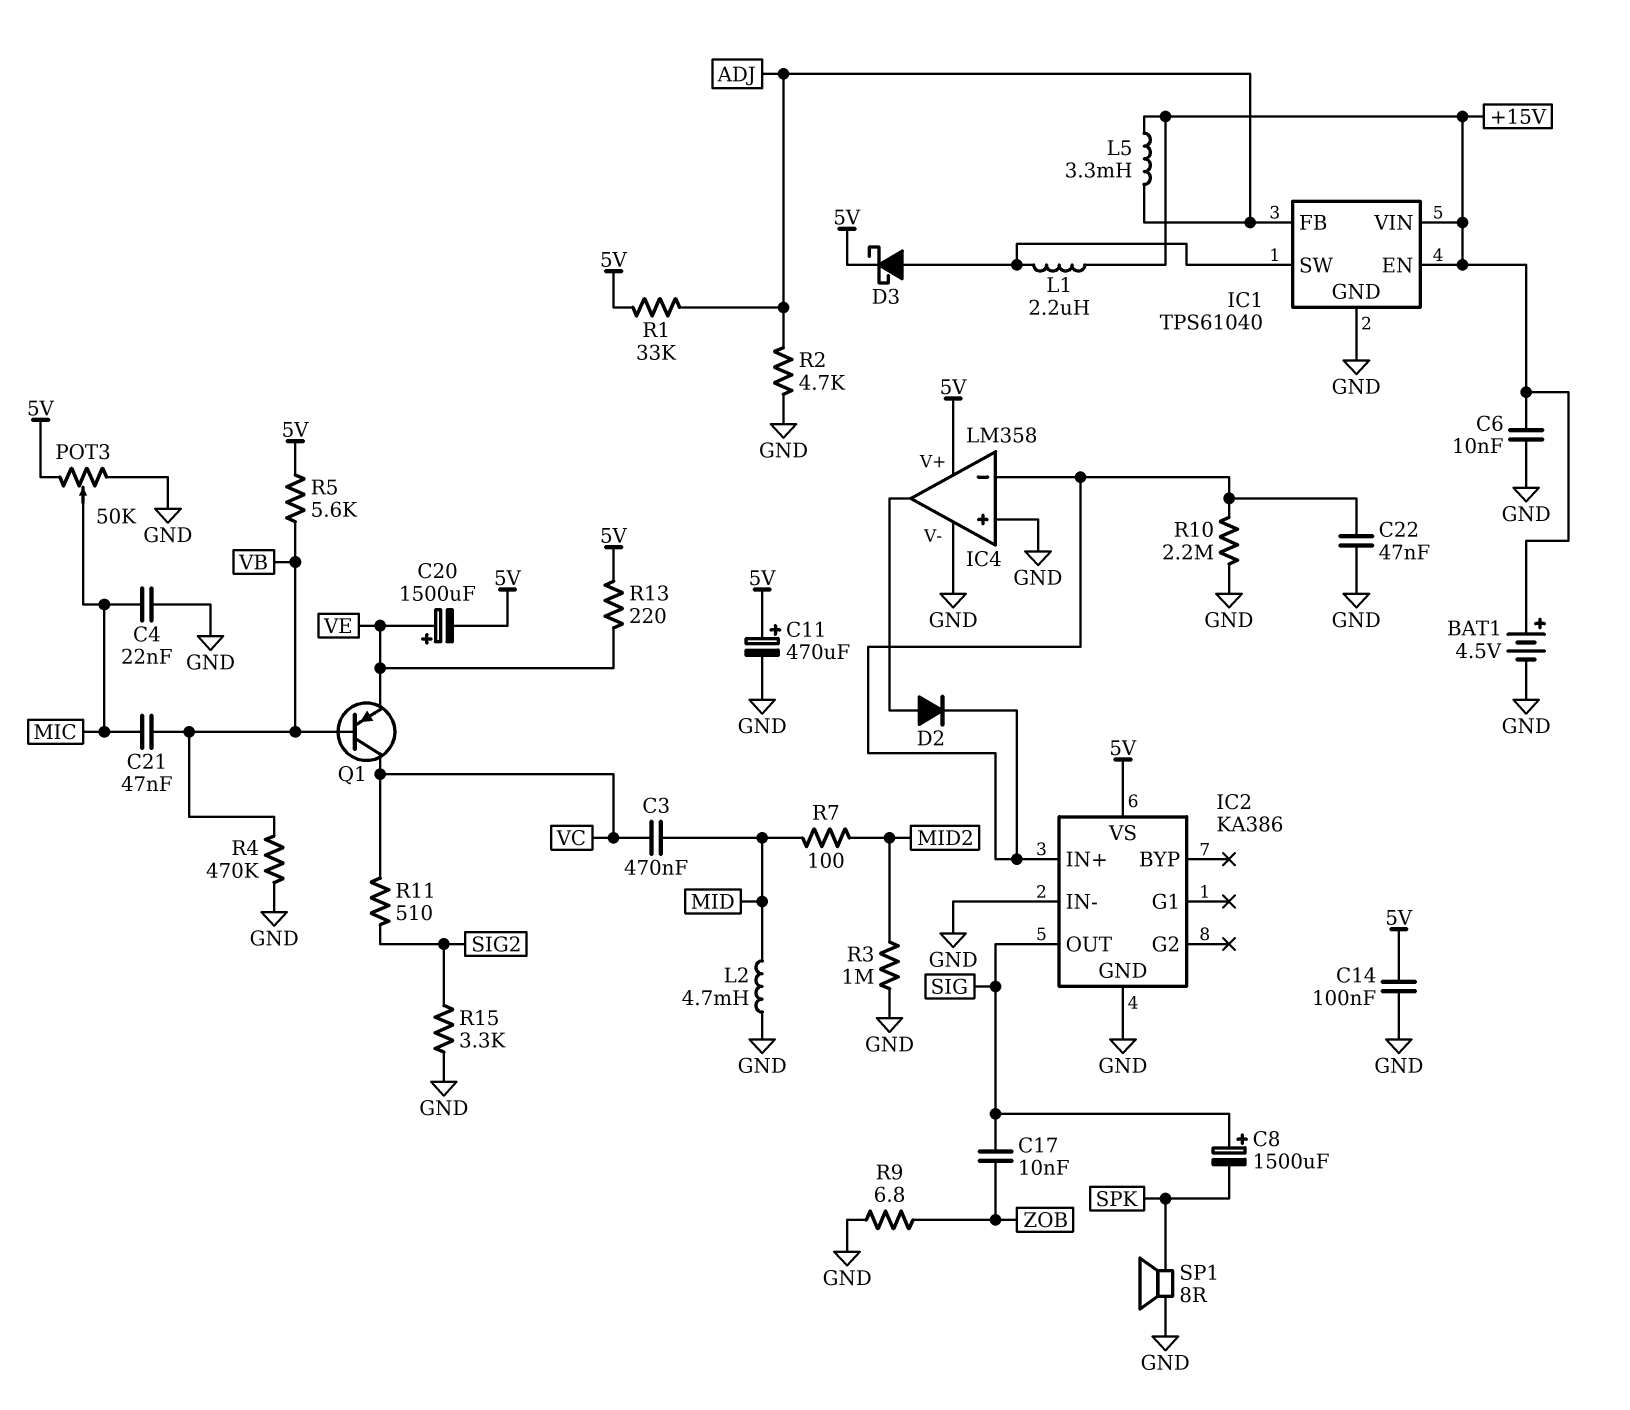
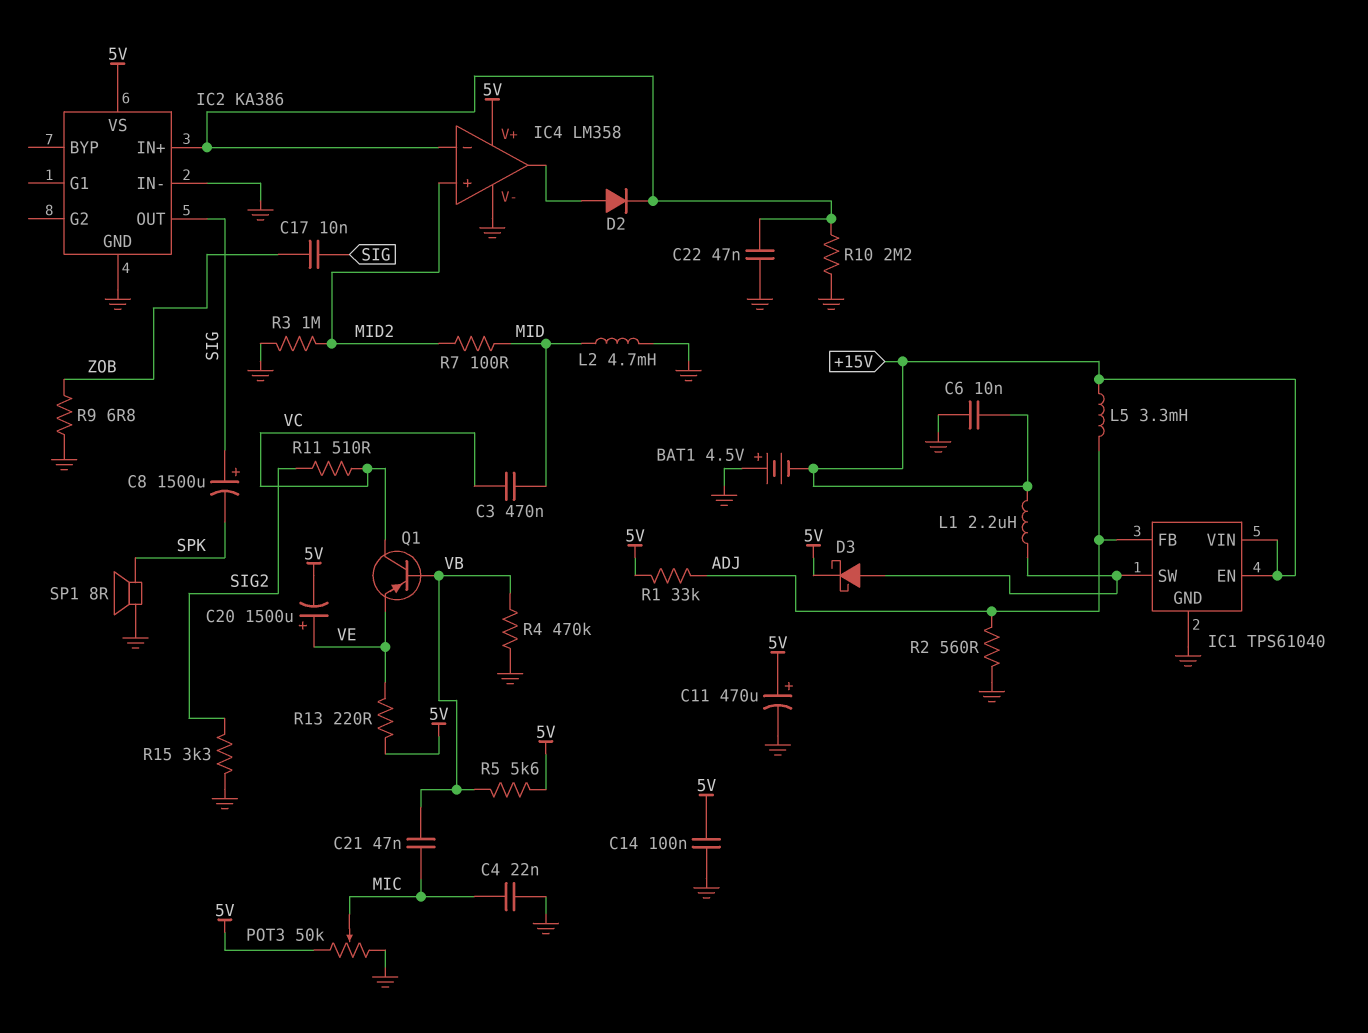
BAT1: 4.5V (plus +15V, minus GND) -> 4.5V (plus GND, minus +15V)
IC4 pin in+: GND -> MID2
R2: 4.7k (ADJ, GND) -> 560 (ADJ, GND)

